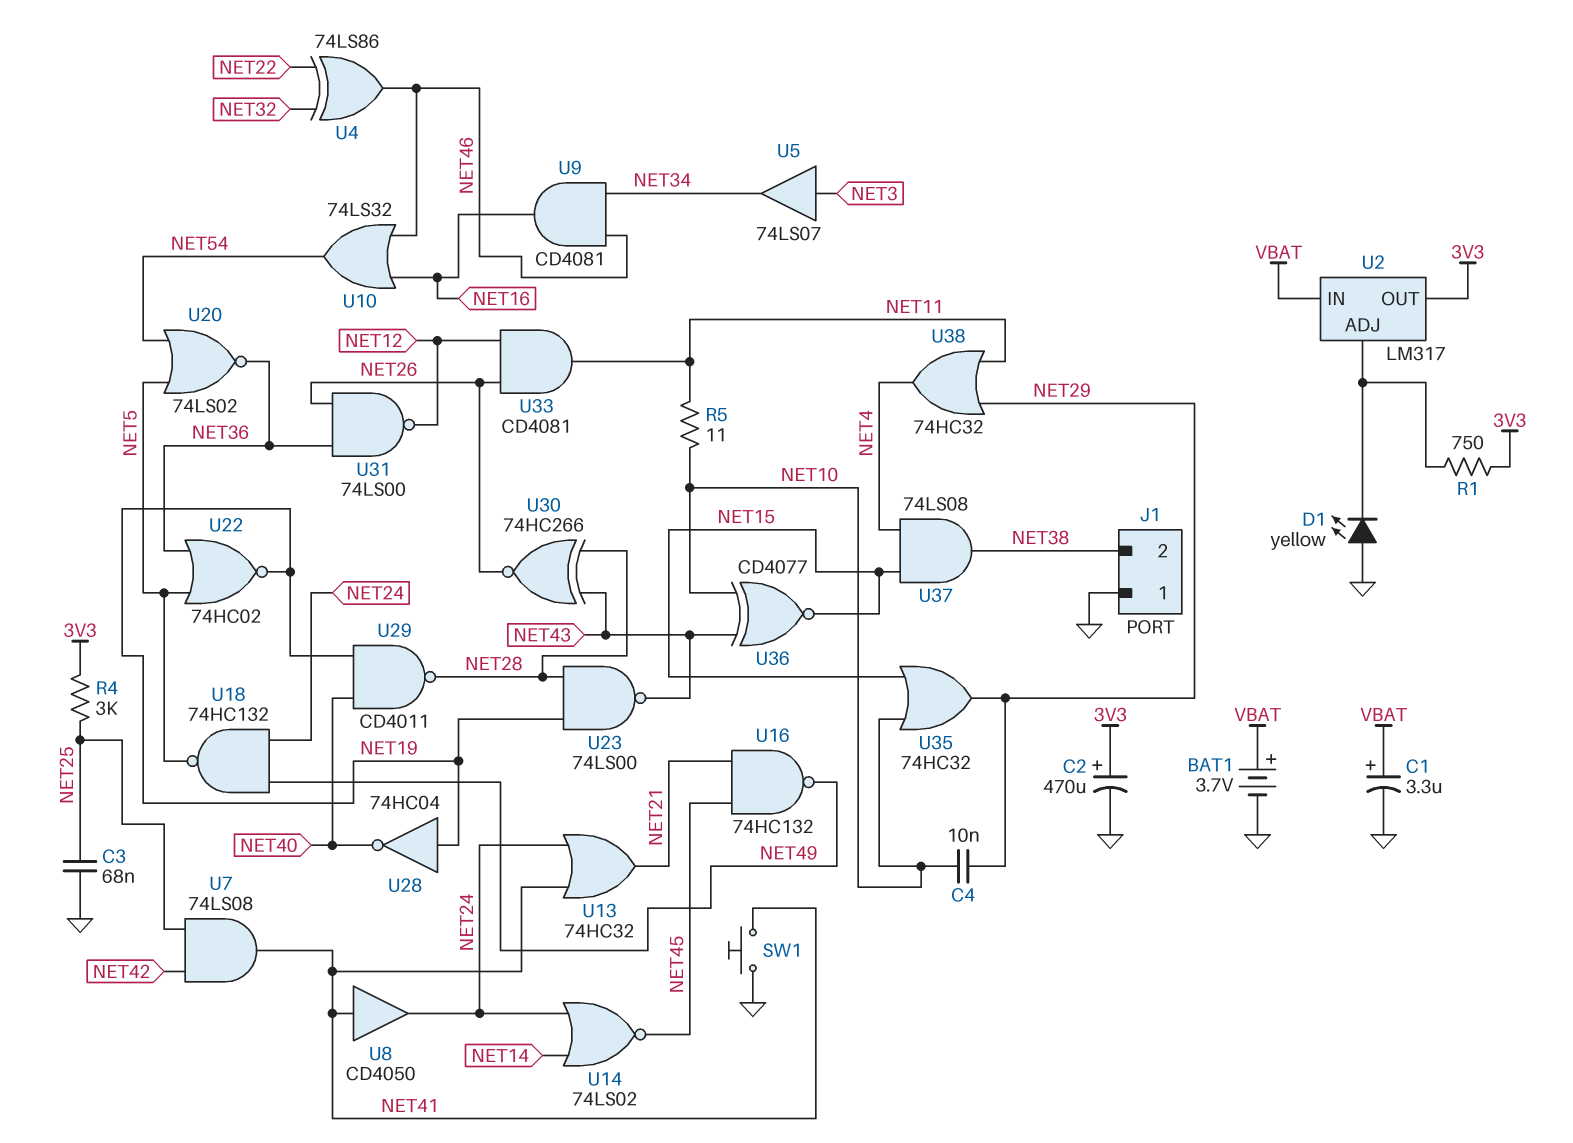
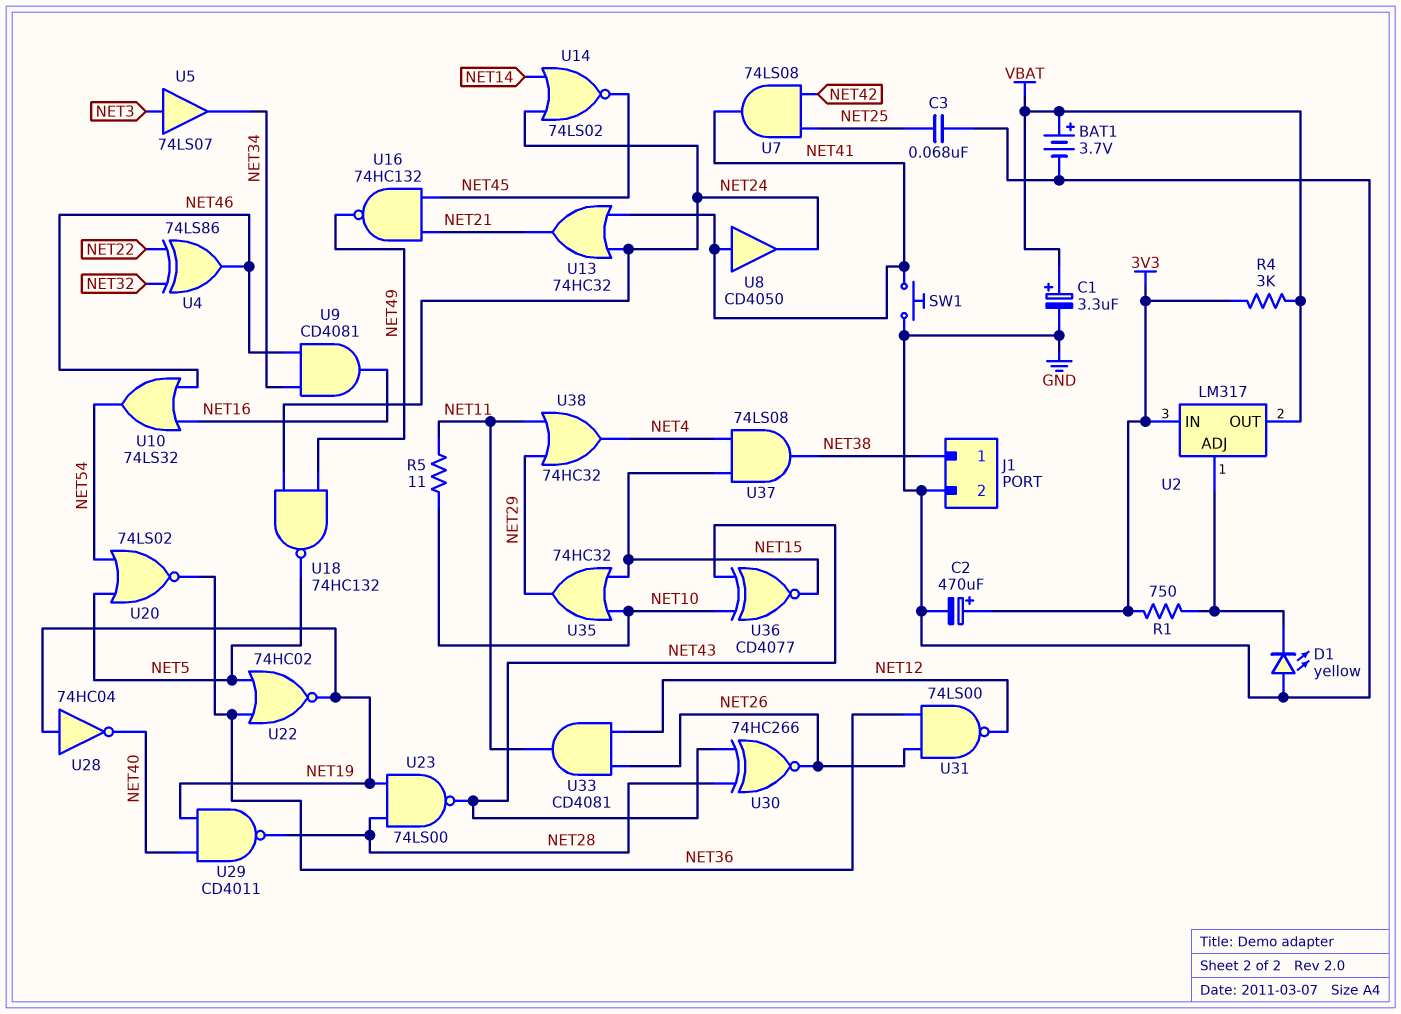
C4: 10nF (NET10, NET29) -> none
J1 pin 1: GND -> NET38
J1 pin 2: NET38 -> GND
R4: 3k (3V3, NET25) -> 3k (3V3, VBAT)
U2 pin IN: VBAT -> 3V3
U2 pin OUT: 3V3 -> VBAT

